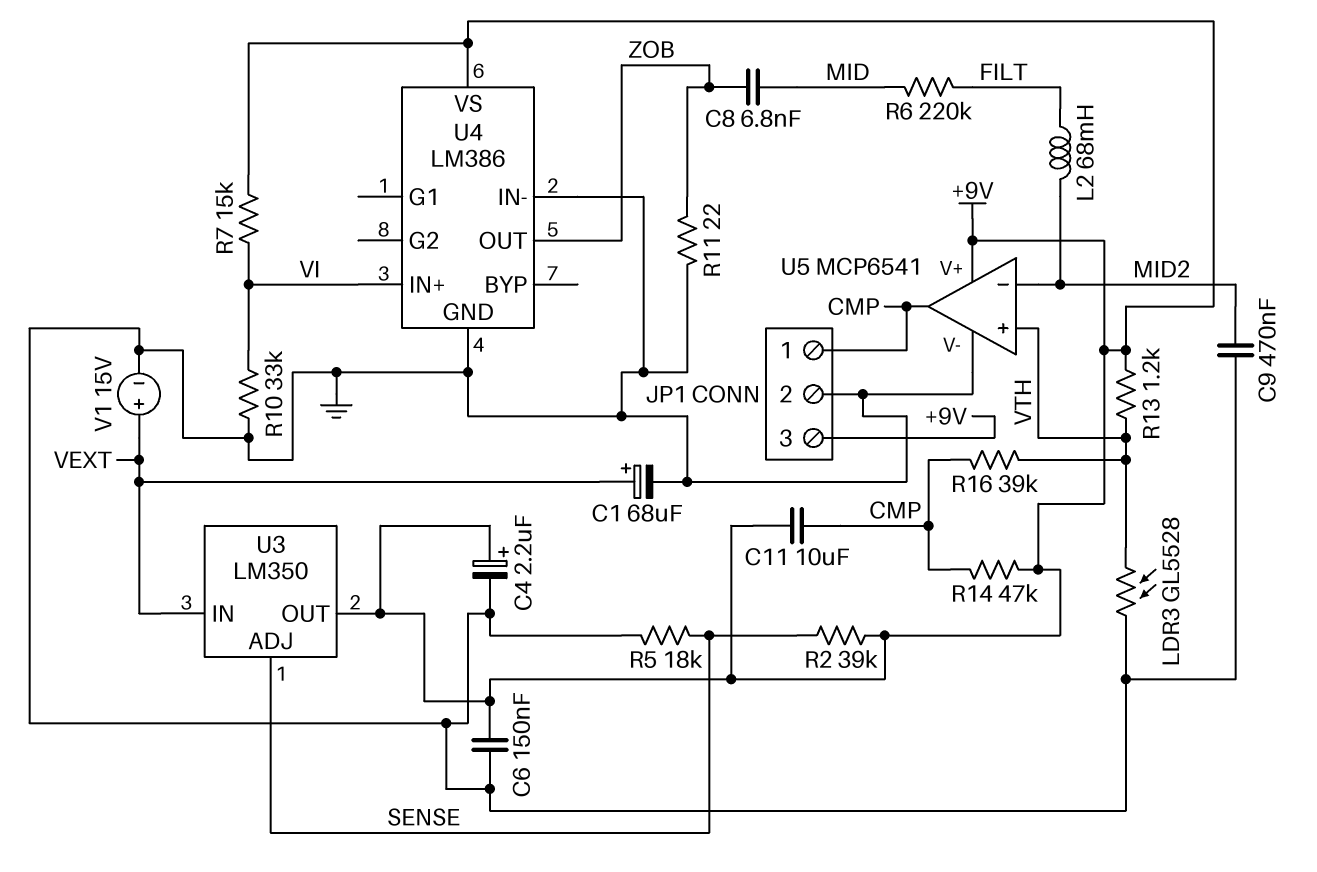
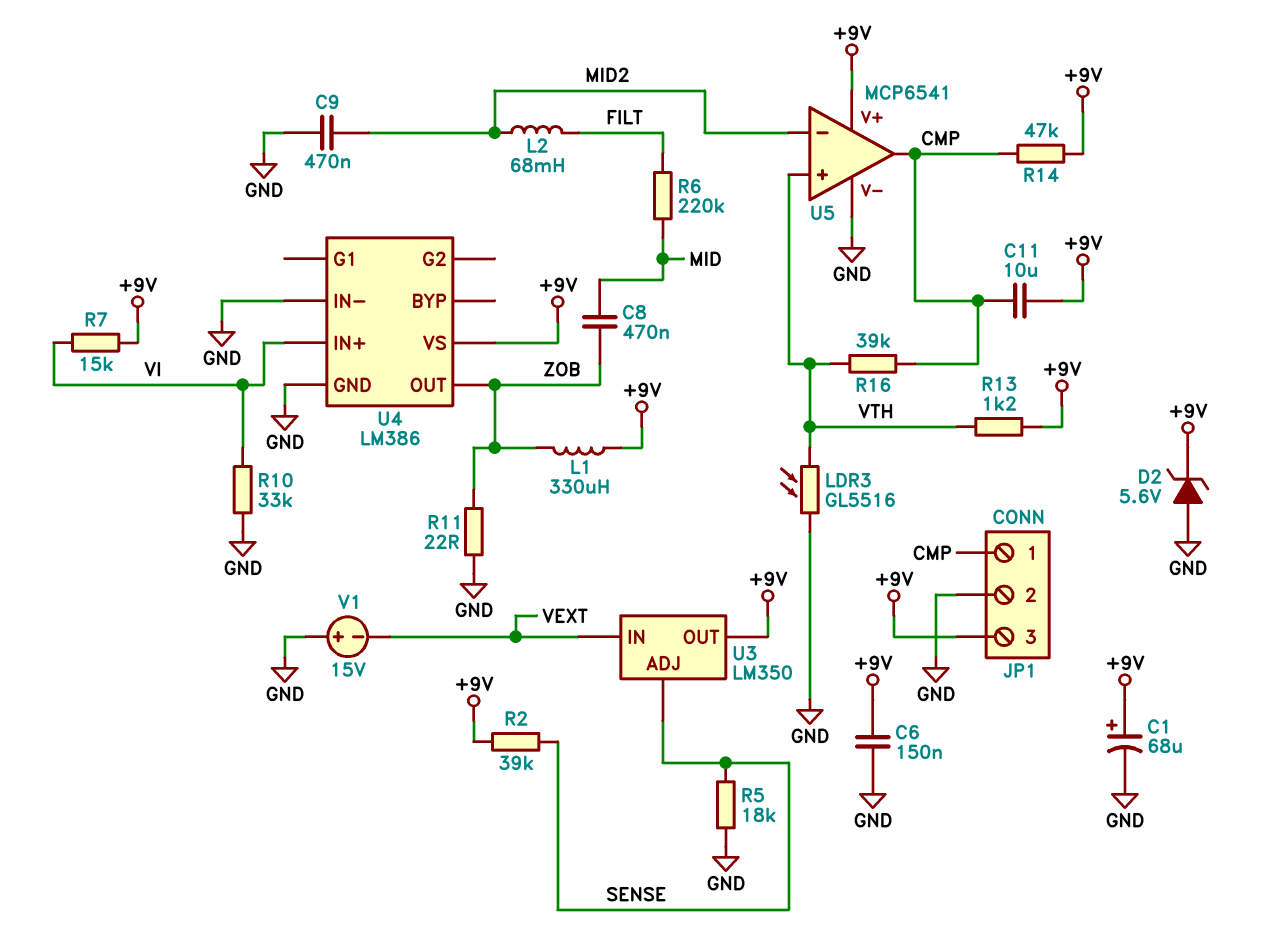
C1: 68uF (plus VEXT, minus GND) -> 68uF (plus +9V, minus GND)
C4: 2.2uF (plus +9V, minus GND) -> none
C8: 6.8nF (MID, ZOB) -> 470nF (MID, ZOB)
D2: none -> zener 5.6V (A GND, K +9V)
L1: none -> 330uH (+9V, ZOB)
LDR3: GL5528 (GND, VTH) -> GL5516 (GND, VTH)
V1: 15V (plus VEXT, minus GND) -> 15V (plus GND, minus VEXT)

